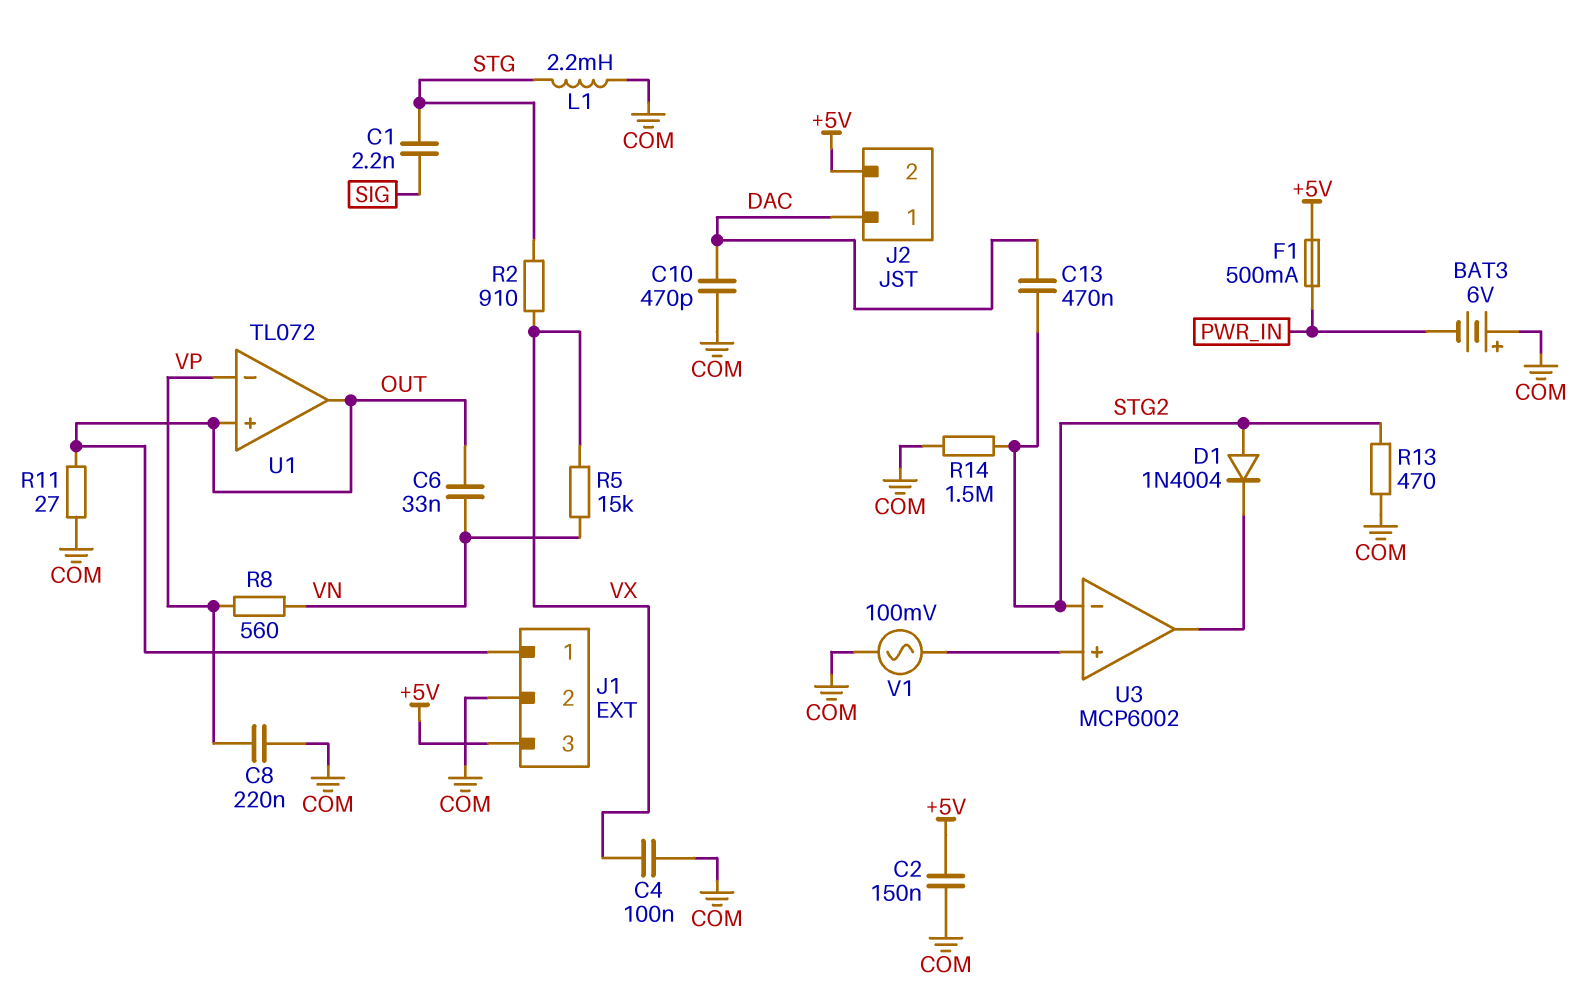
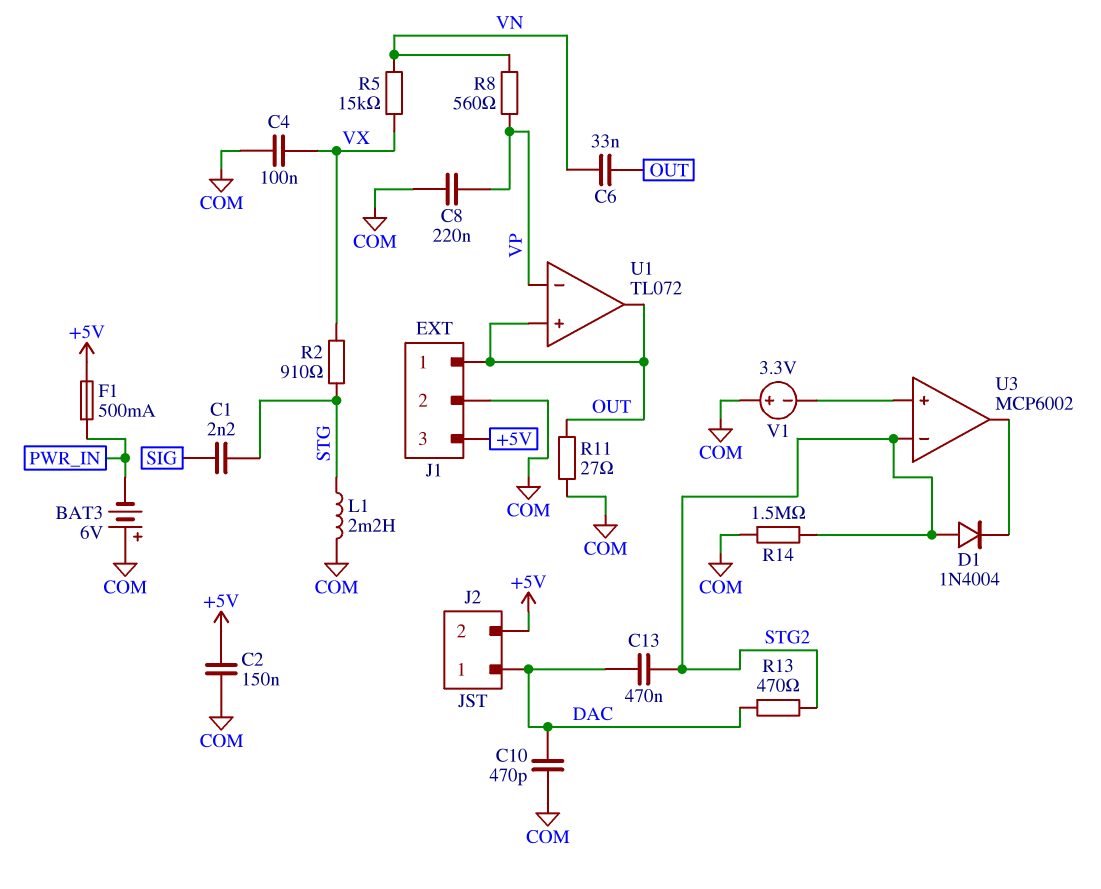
R13: 470 (COM, STG2) -> 470 (DAC, STG2)
V1: AC 100mV (COM, U3/in+) -> 3.3V (plus COM, minus U3/in+)

